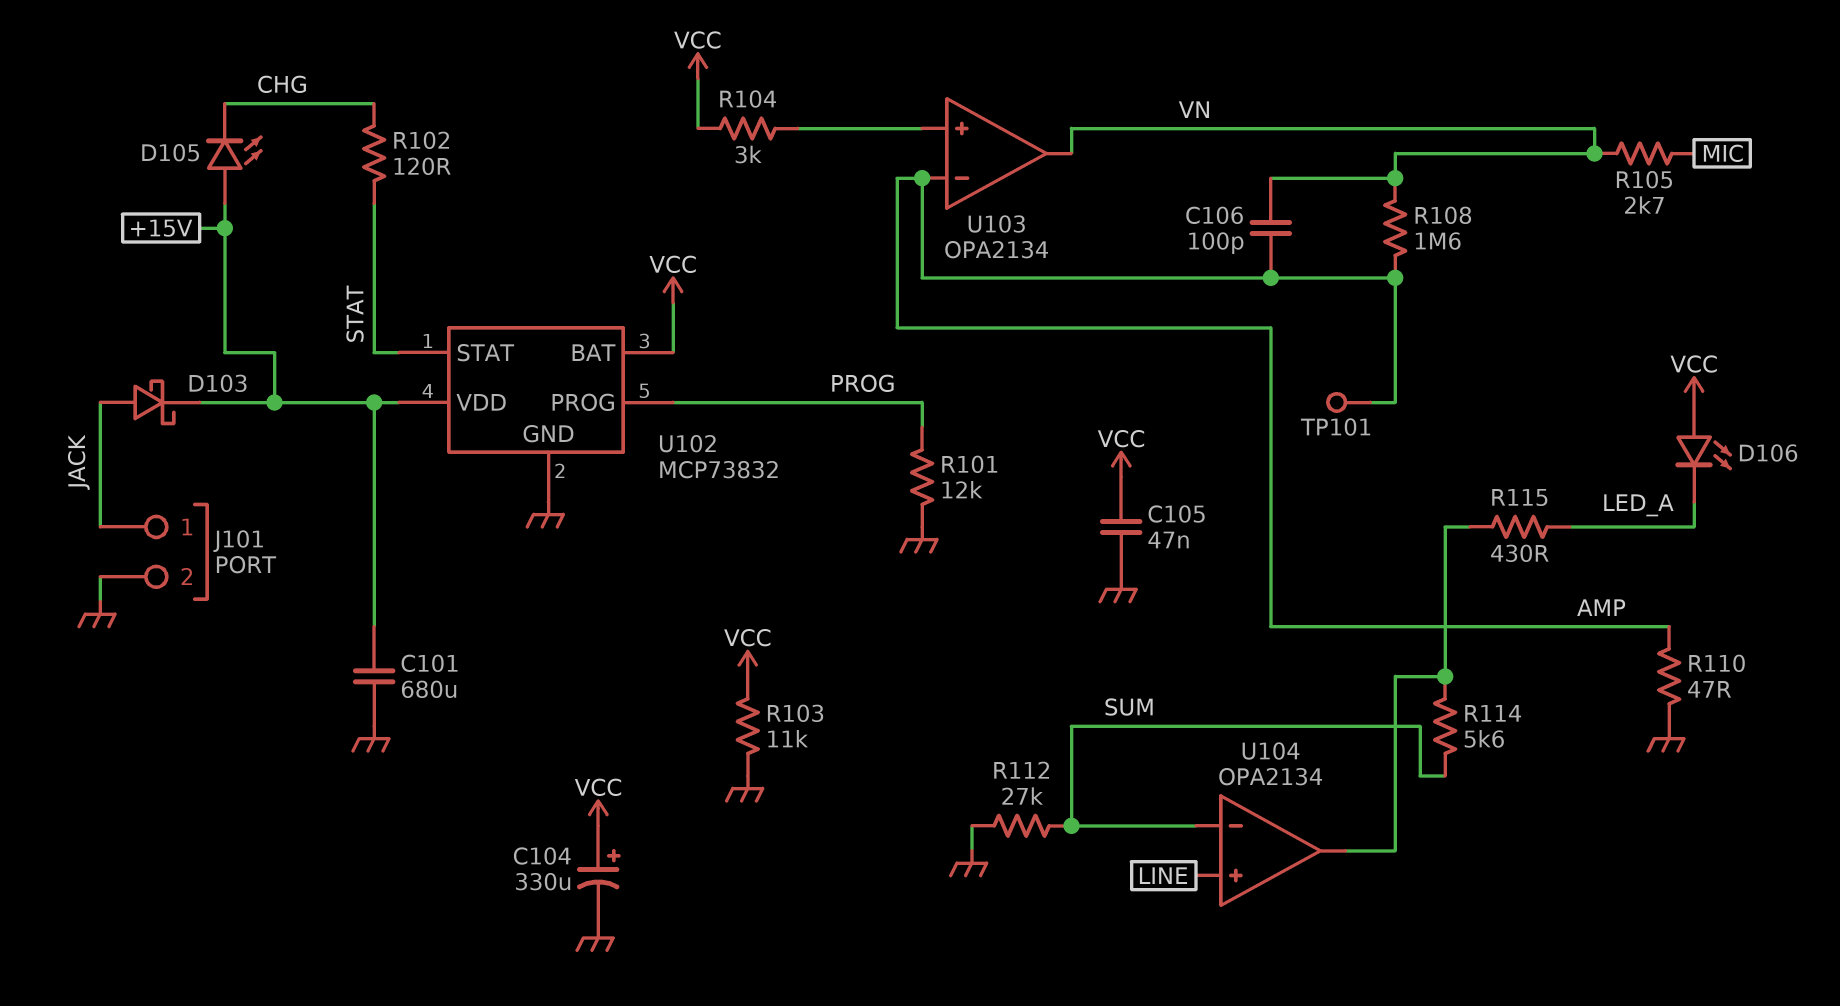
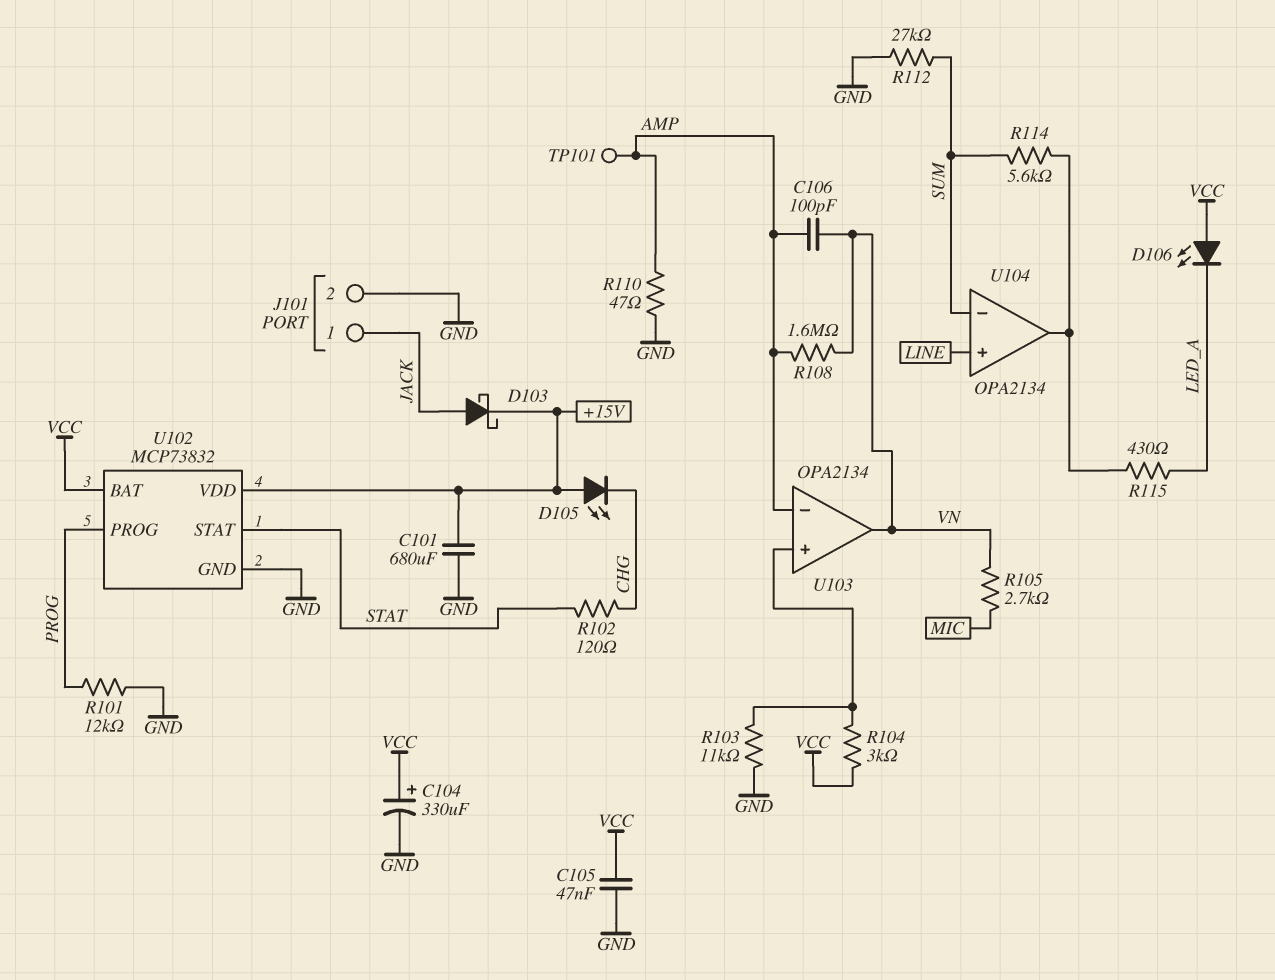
R103: 11k (GND, VCC) -> 11k (GND, U103/in+)

